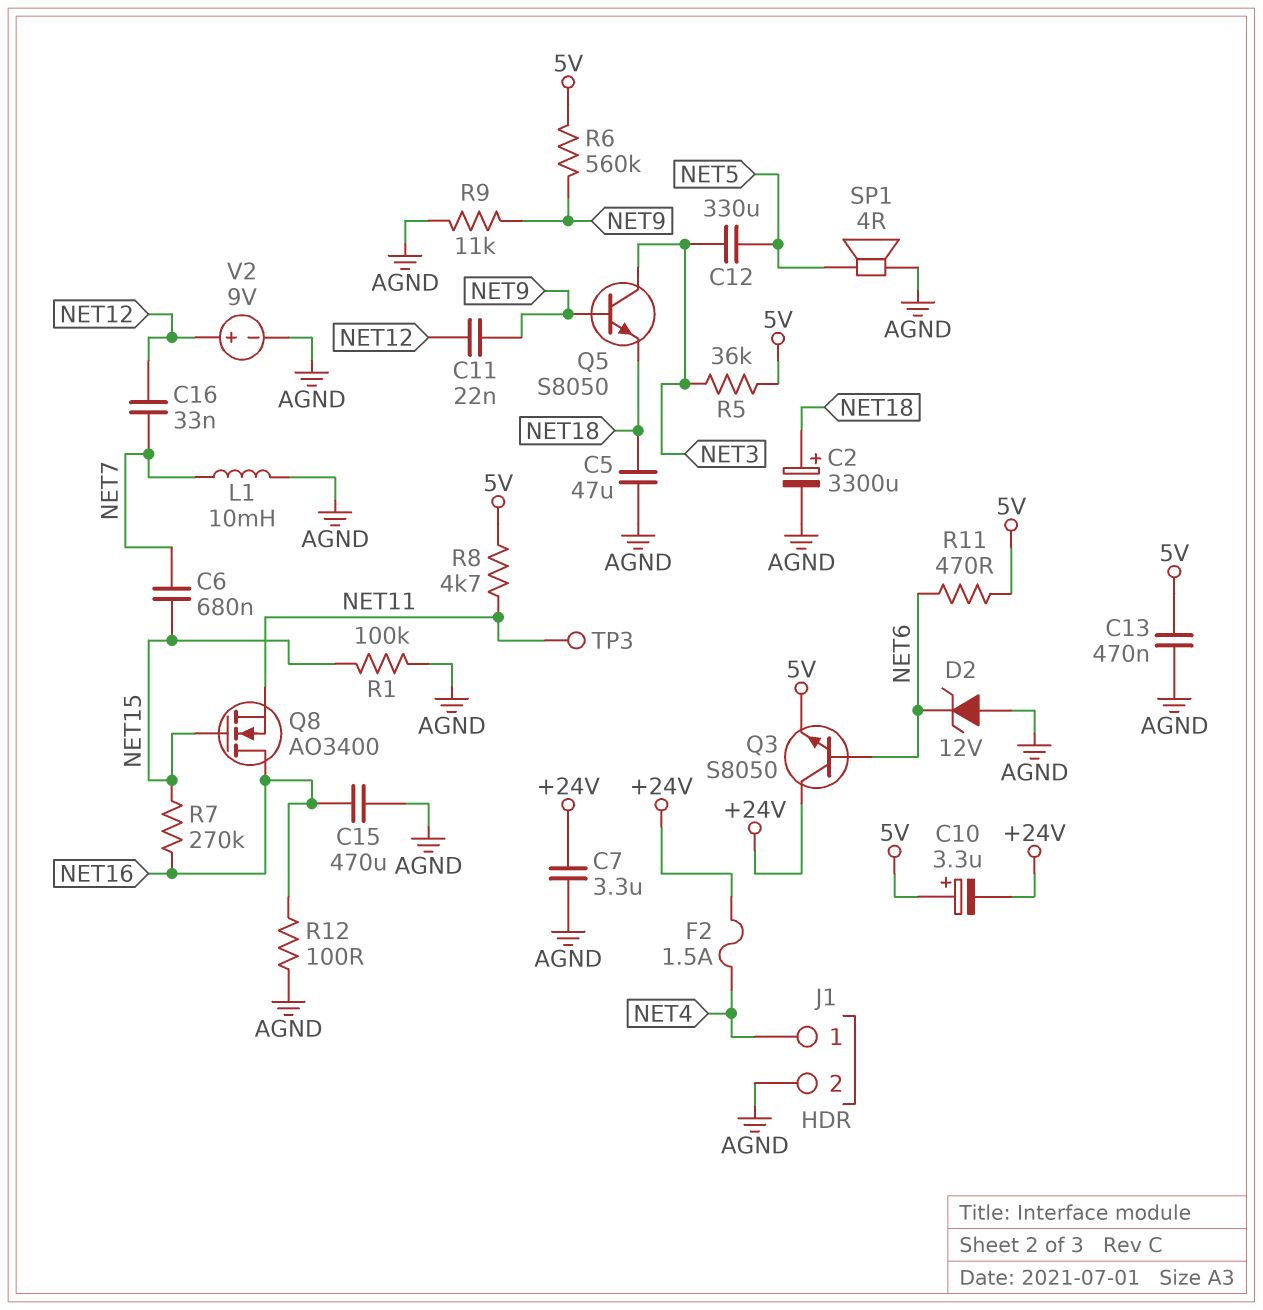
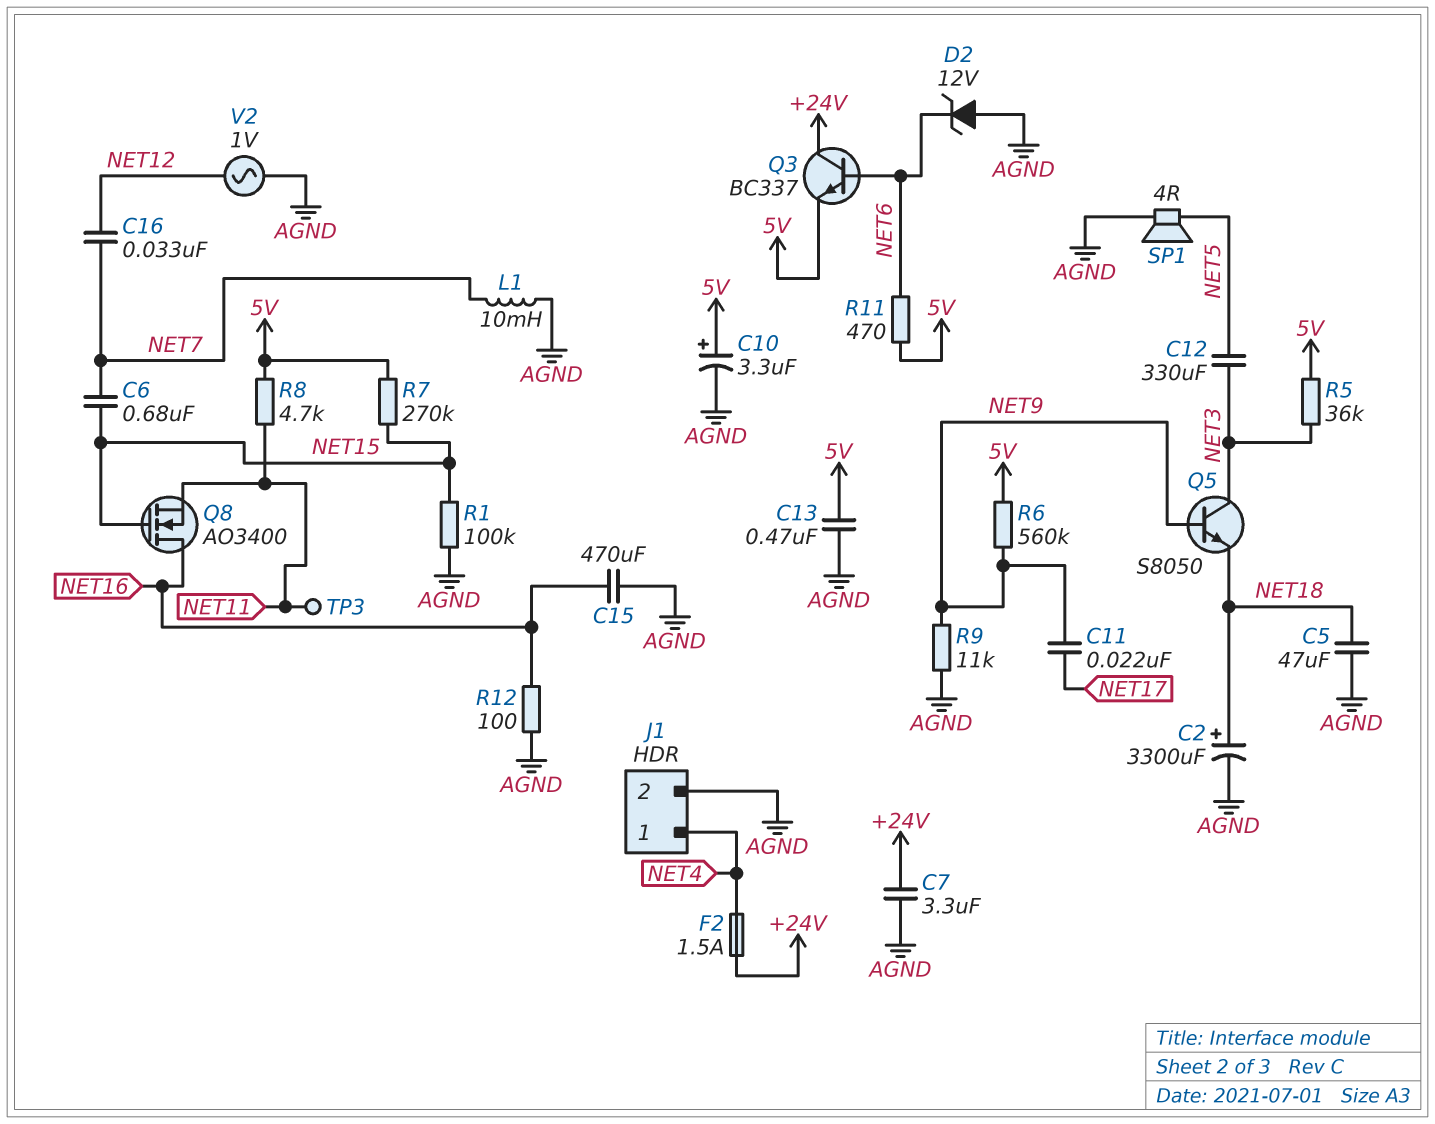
C10: 3.3uF (plus 5V, minus +24V) -> 3.3uF (plus 5V, minus AGND)
C11: 22nF (NET9, NET12) -> 22nF (NET9, NET17)
Q3: NPN S8050 (B NET6, C +24V, E 5V) -> NPN BC337 (B NET6, C +24V, E 5V)
R7: 270k (NET15, NET16) -> 270k (5V, NET15)
V2: 9V (plus NET12, minus AGND) -> AC 1V (AGND, NET12)

